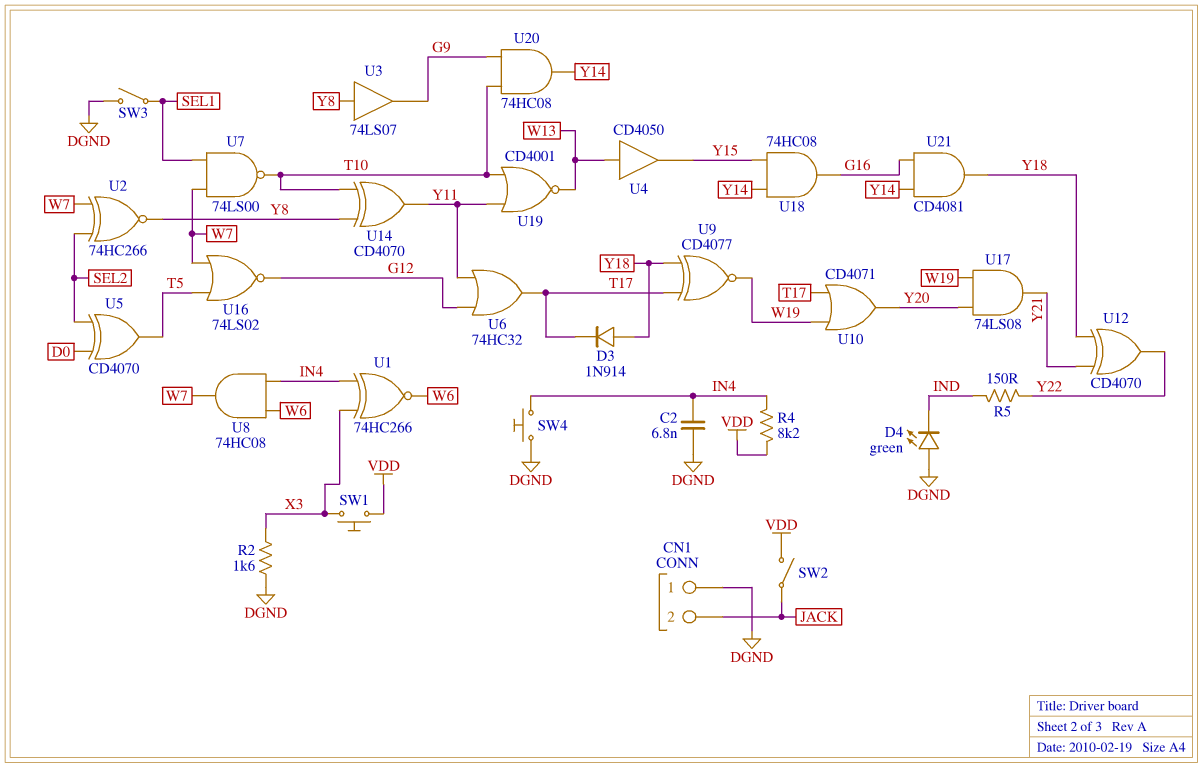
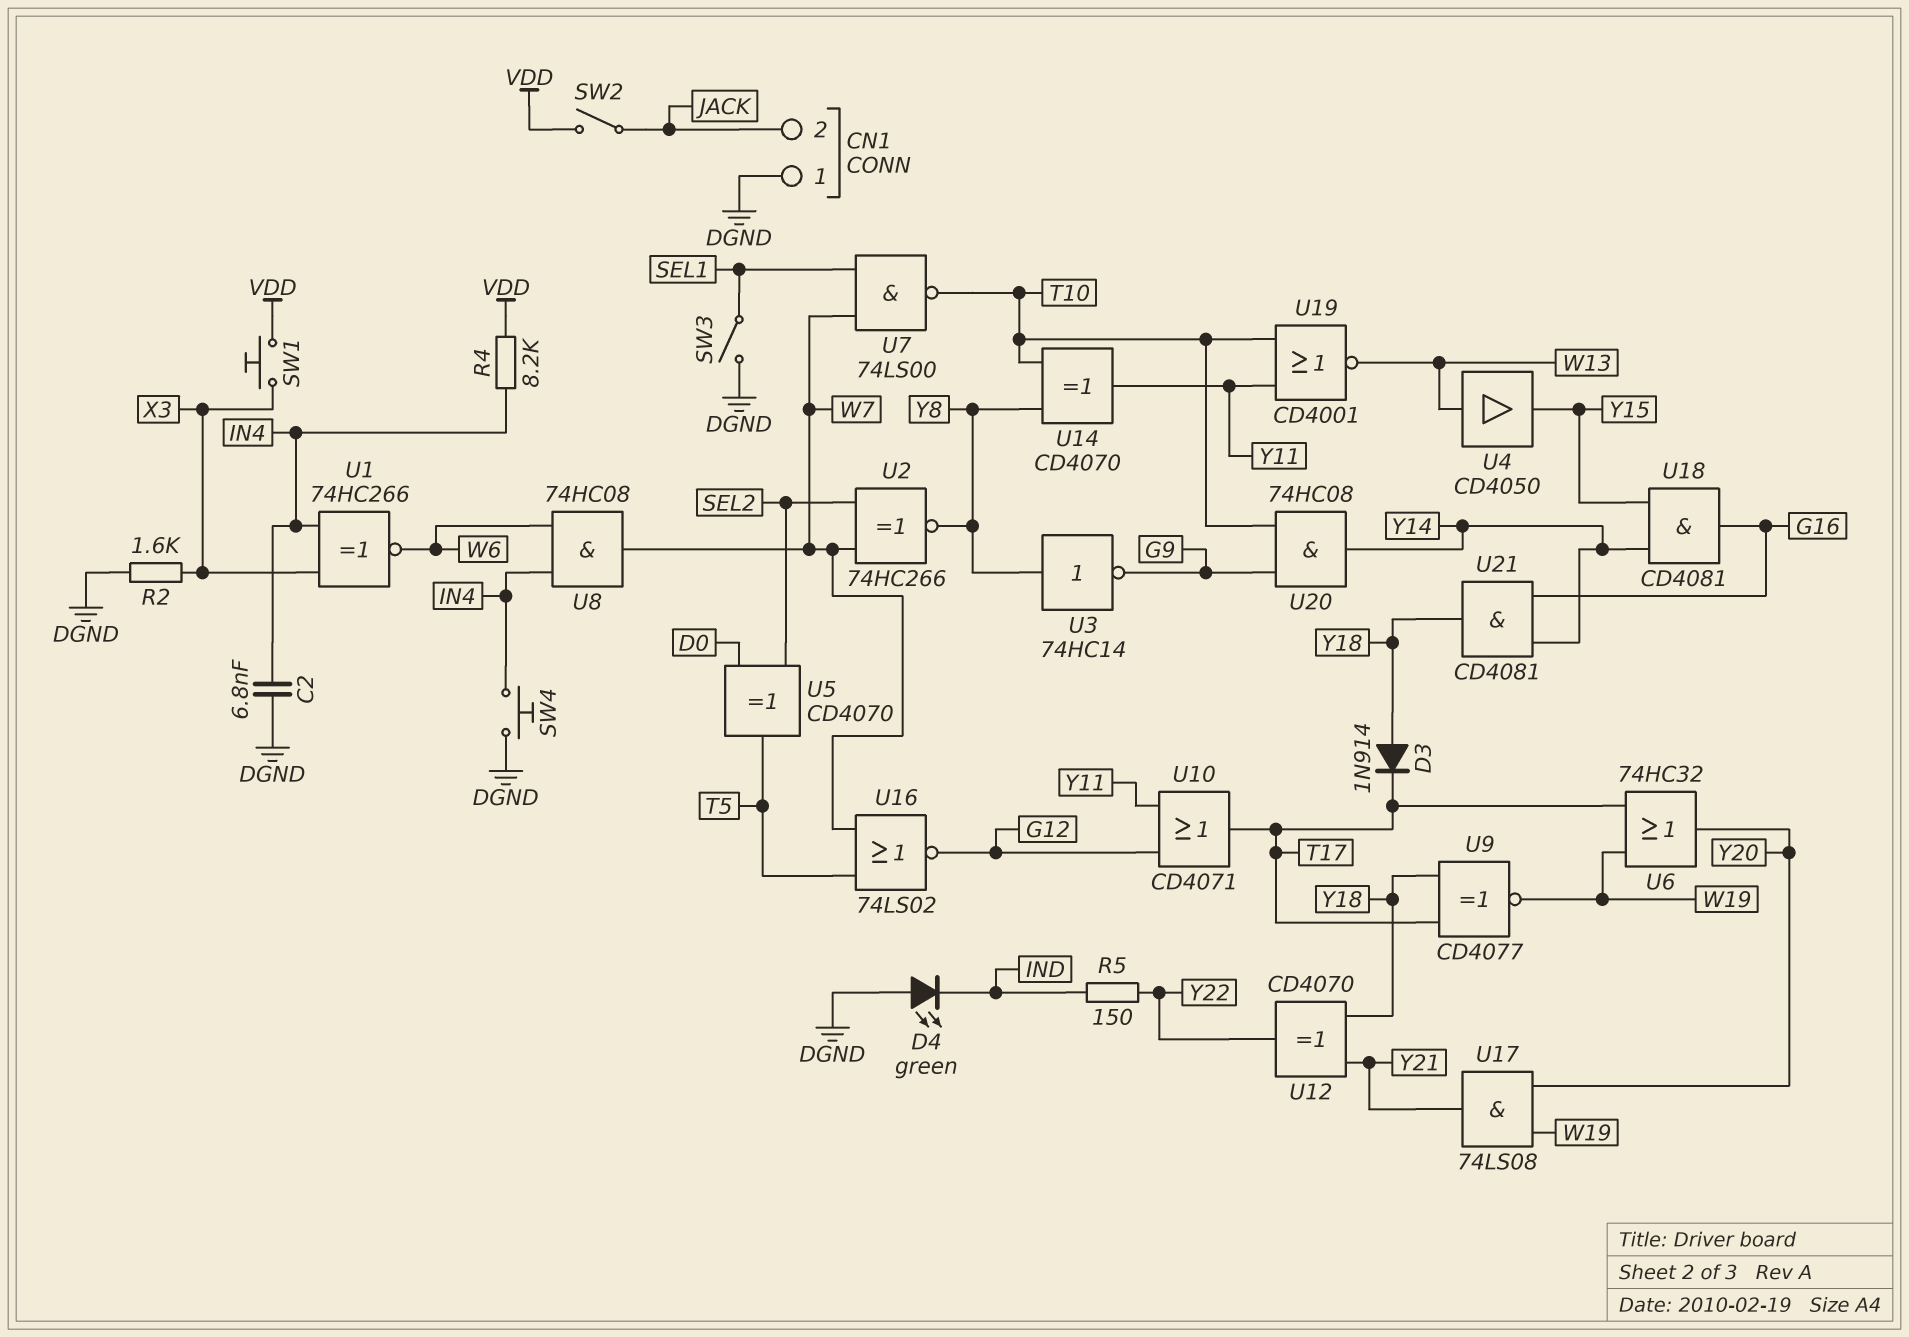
U3: buffer 74LS07 (in Y8, out G9) -> NOT 74HC14 (in Y8, out G9)
U6: OR 74HC32 (in G12, in Y11, out T17) -> OR 74HC32 (in T17, in W19, out Y20)
U10: OR CD4071 (in T17, in W19, out Y20) -> OR CD4071 (in G12, in Y11, out T17)
U18: AND 74HC08 (in Y14, in Y15, out G16) -> AND CD4081 (in Y14, in Y15, out G16)

